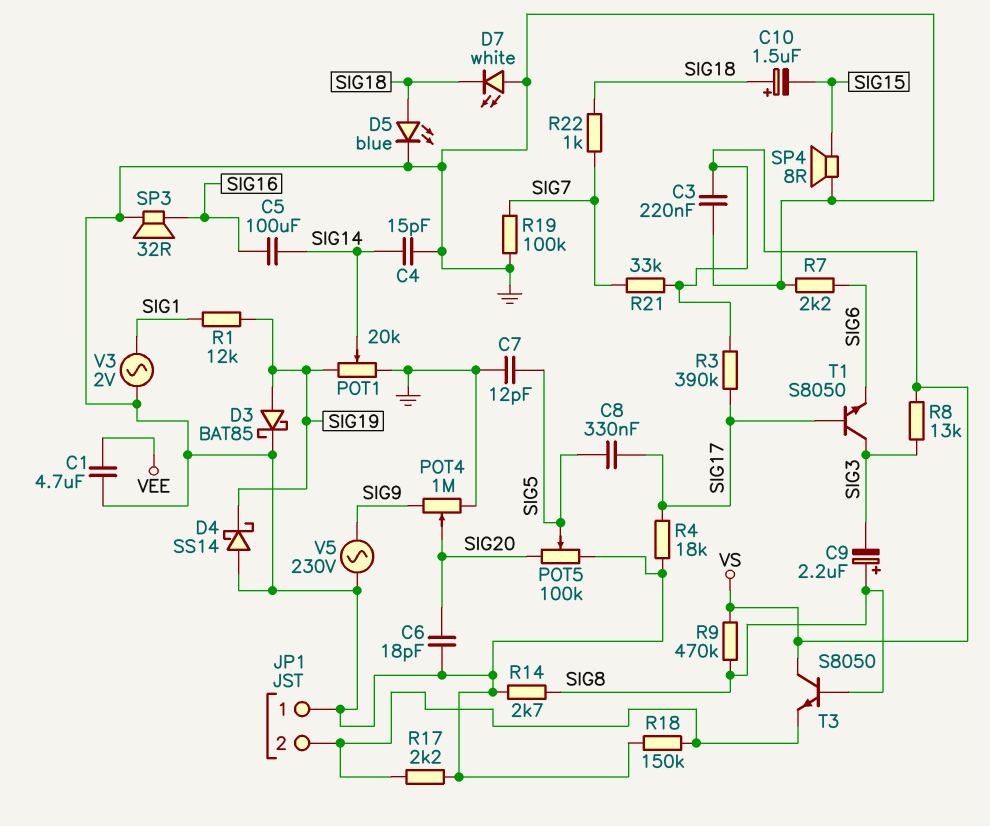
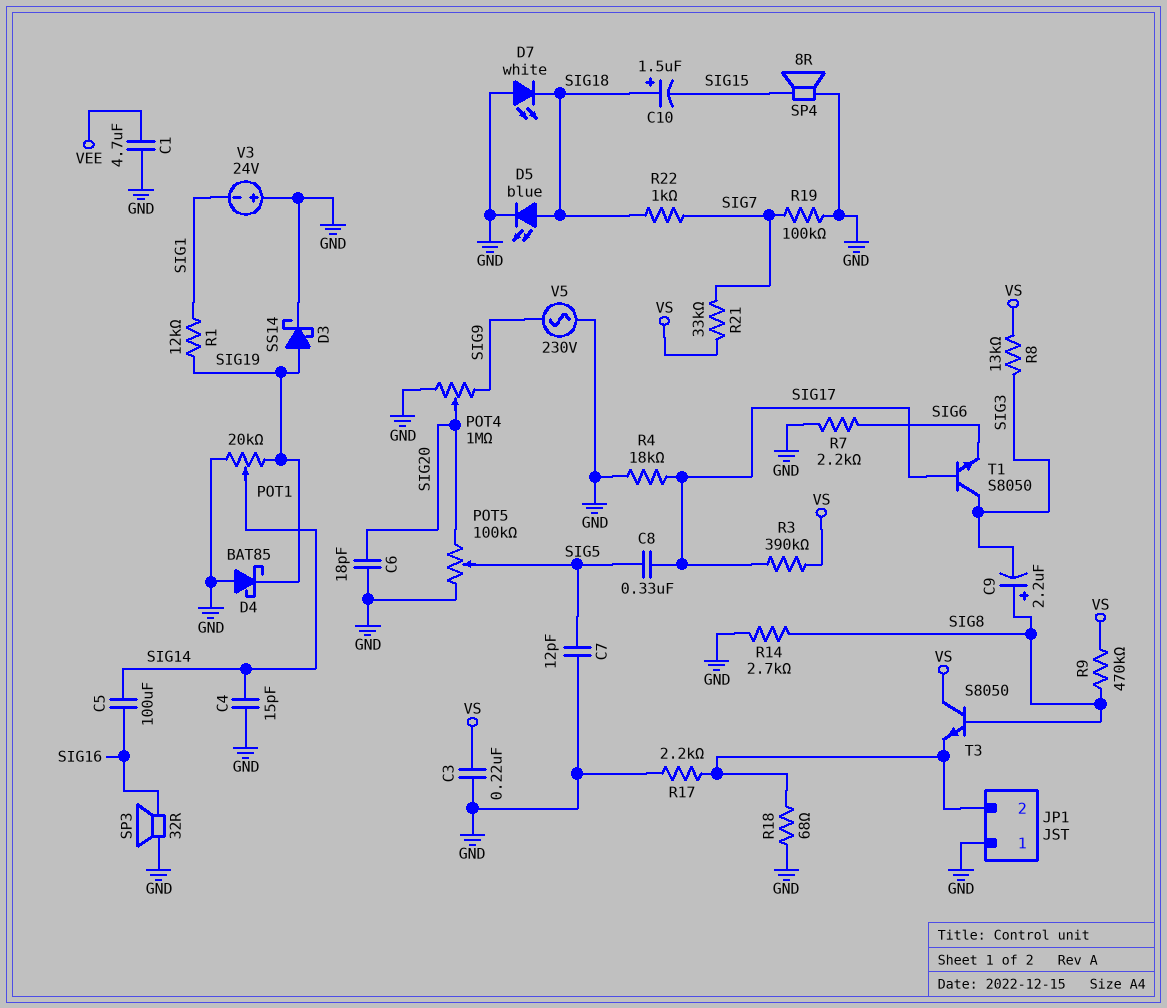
D3: schottky BAT85 (A SIG19, K GND) -> schottky SS14 (A SIG19, K GND)
D4: schottky SS14 (A GND, K SIG19) -> schottky BAT85 (A GND, K SIG19)
R18: 150k (GND, JP1/2) -> 68 (GND, JP1/2)
V3: AC 2V (GND, SIG1) -> 24V (plus GND, minus SIG1)

